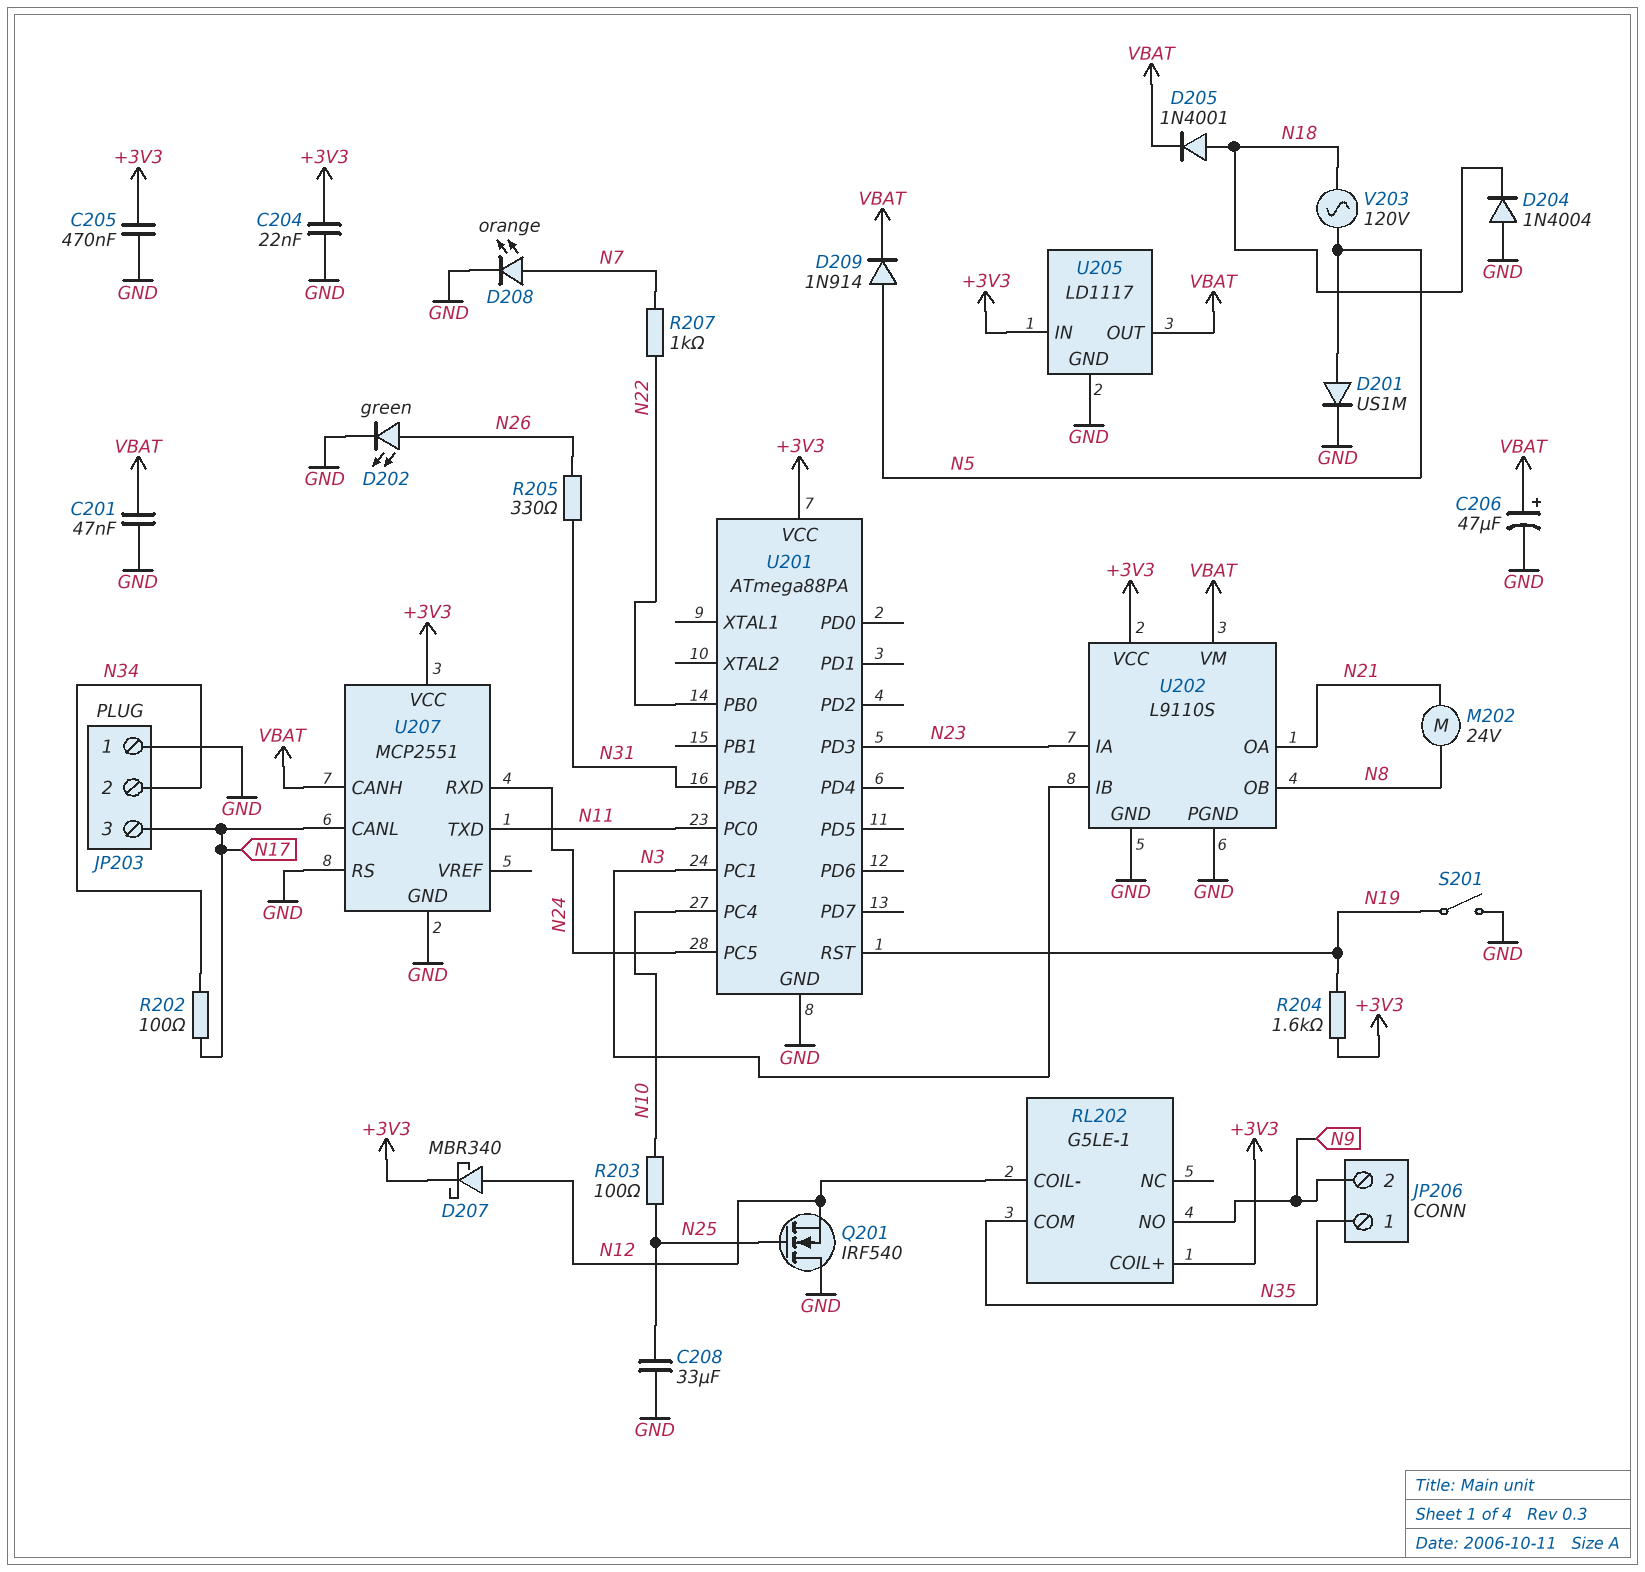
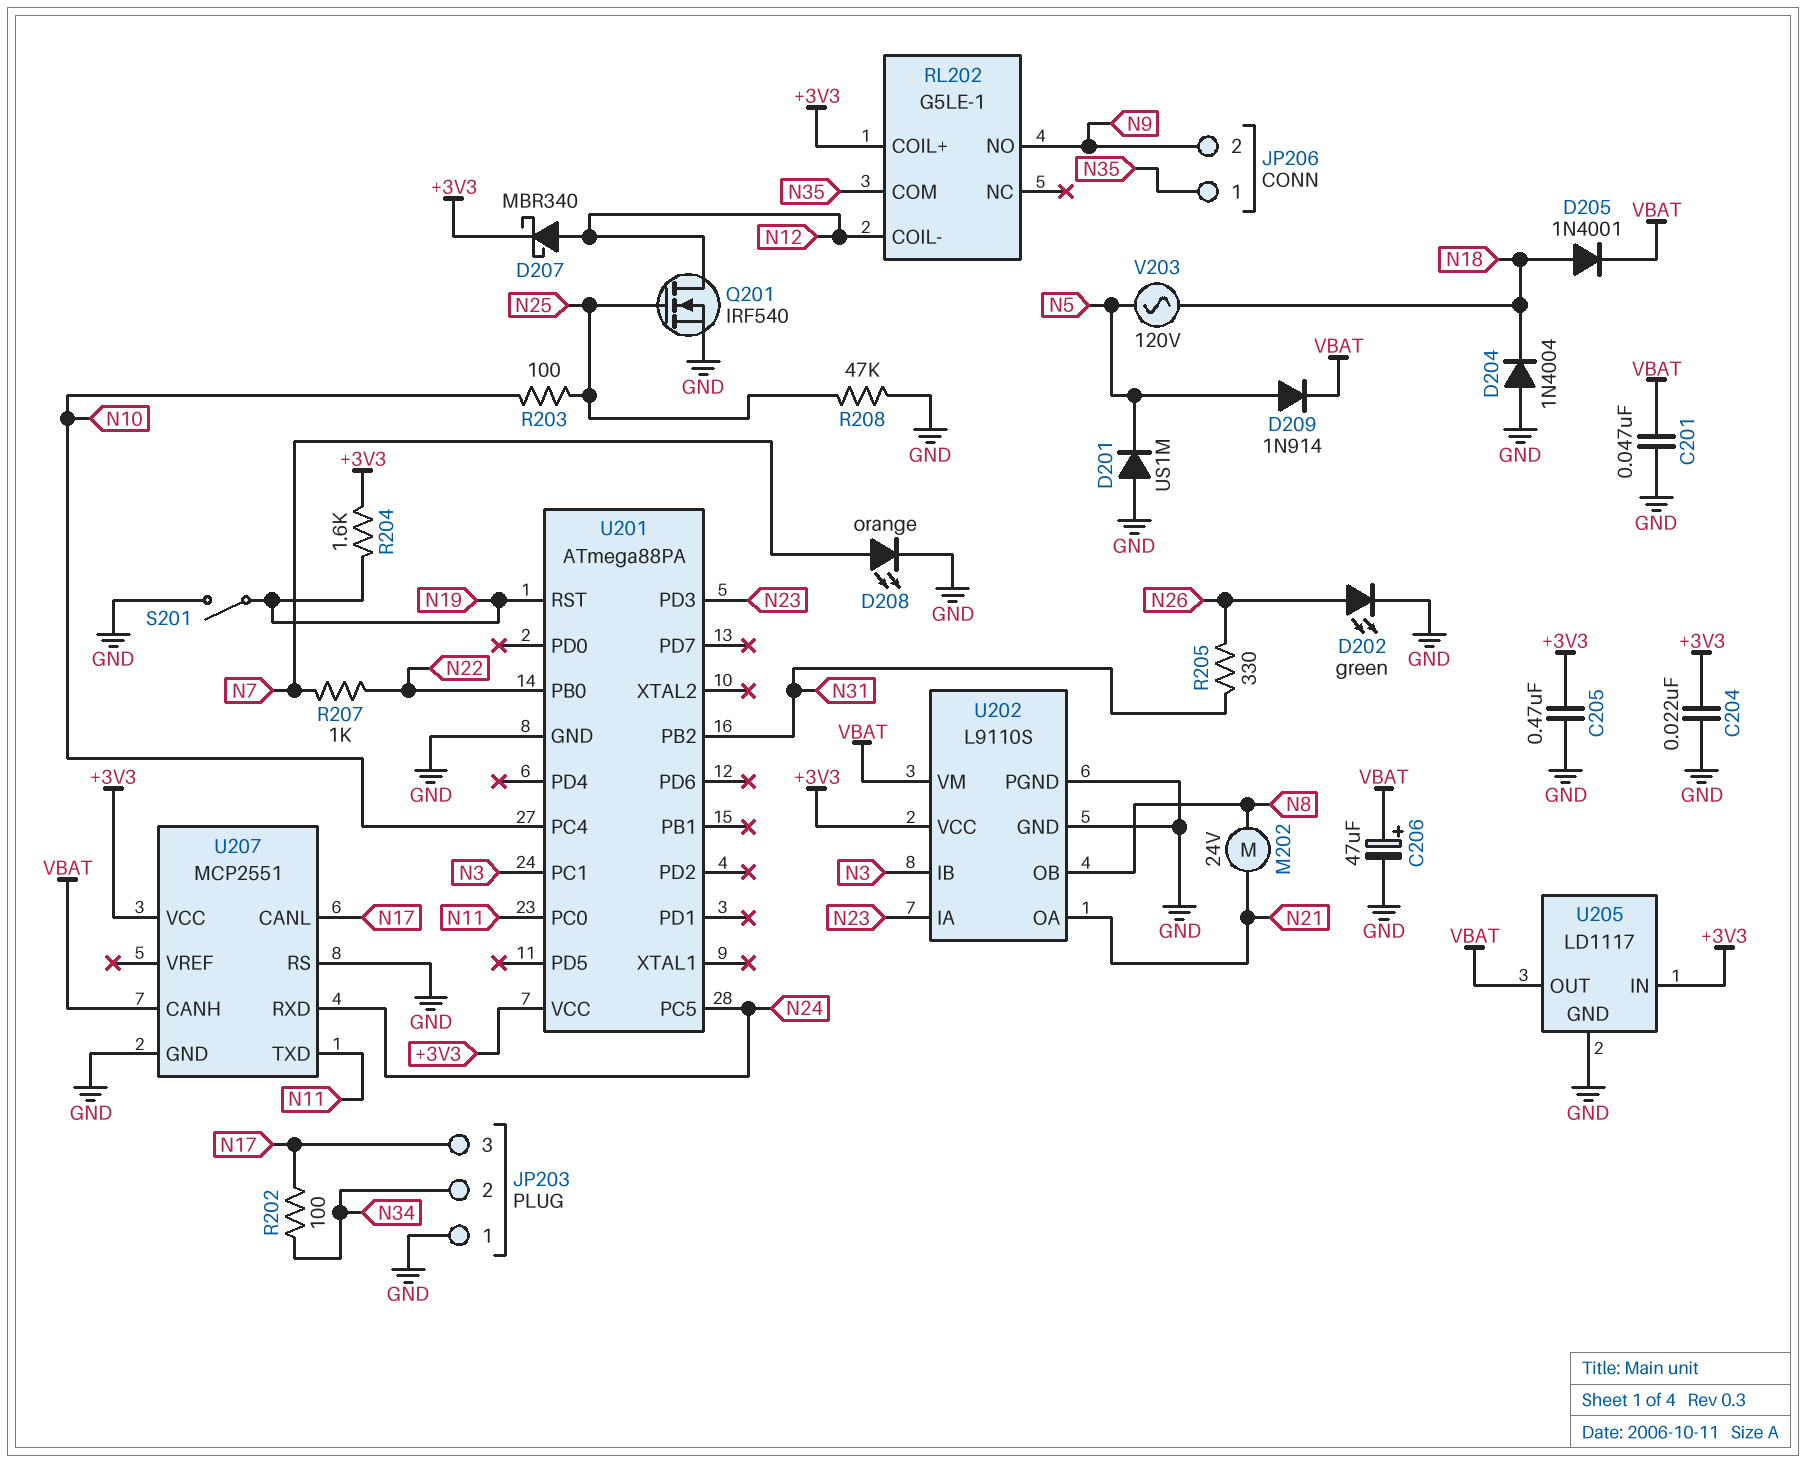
C208: 33uF (GND, N25) -> none
D201: diode US1M (A N5, K GND) -> diode US1M (A GND, K N5)
Q201: NMOS IRF540 (G N25, D GND, S N12) -> NMOS IRF540 (G N25, D N12, S GND)
R208: none -> 47k (GND, N25)

